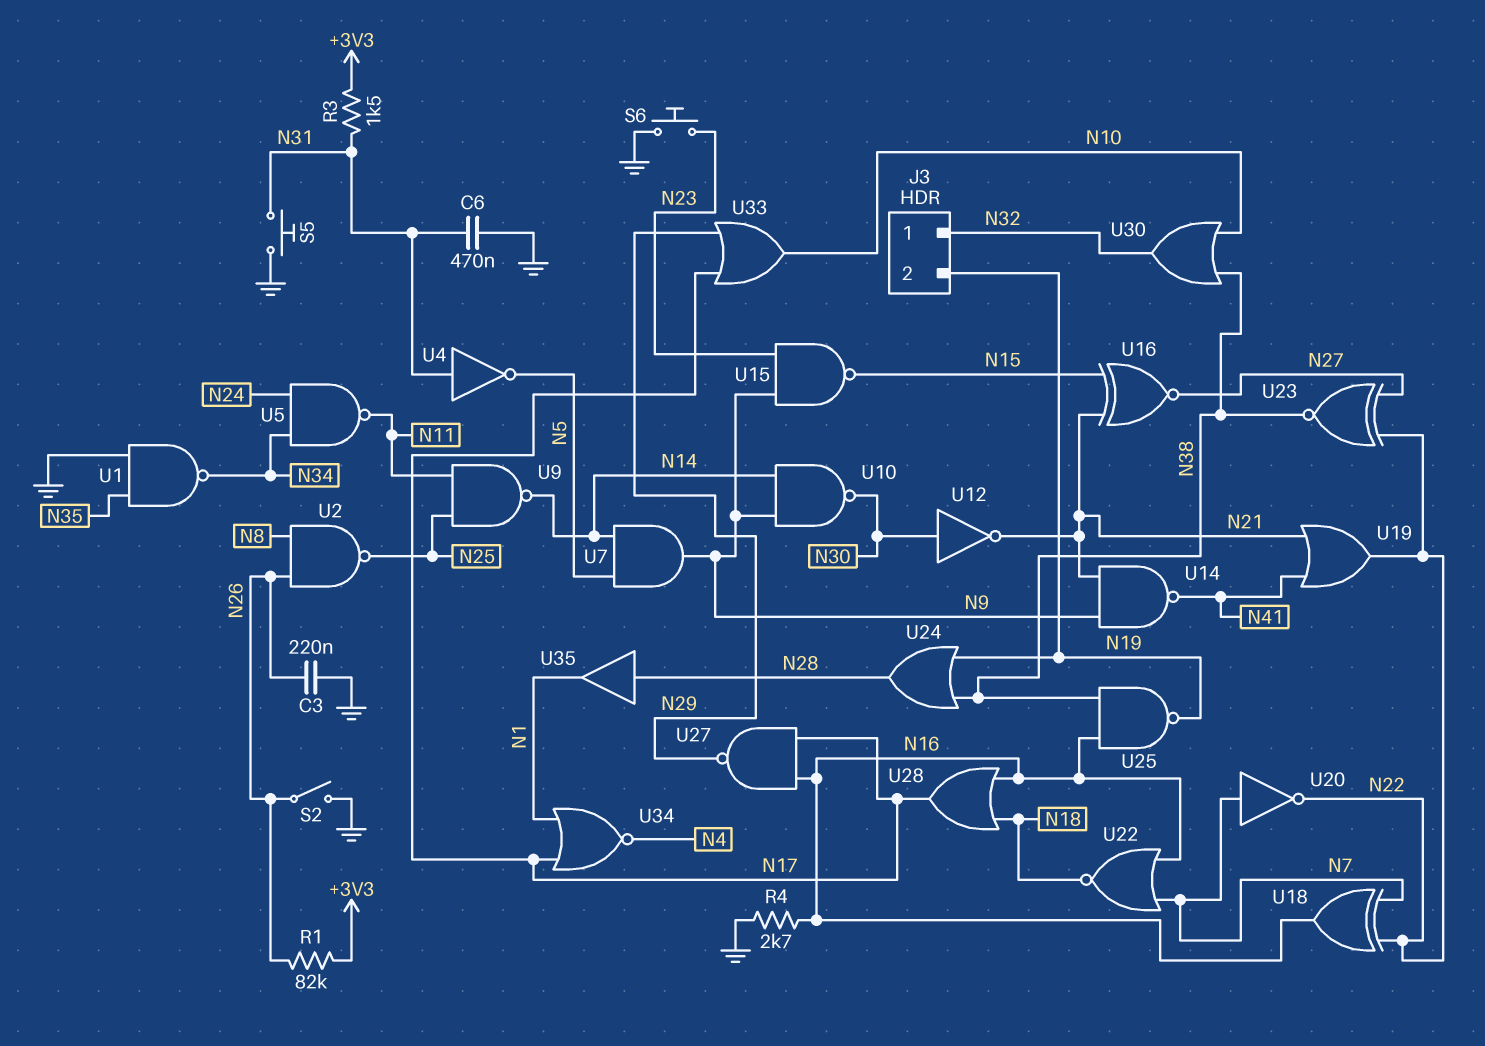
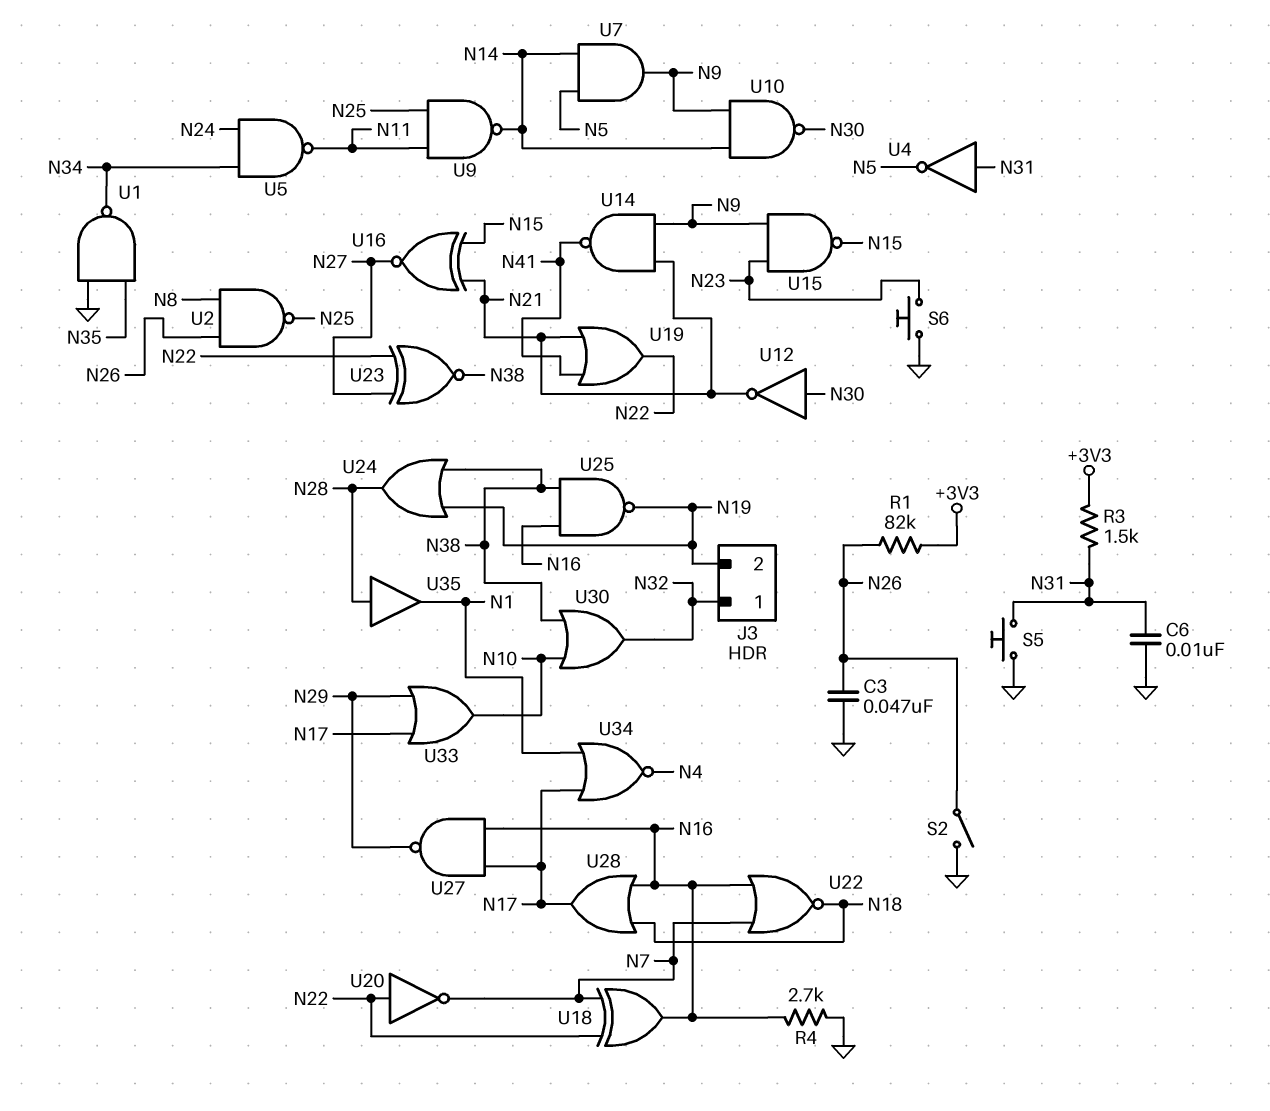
C3: 220nF (GND, N26) -> 47nF (GND, N26)
C6: 470nF (GND, N31) -> 10nF (GND, N31)
U20: NOT (in N7, out N22) -> NOT (in N22, out N7)

